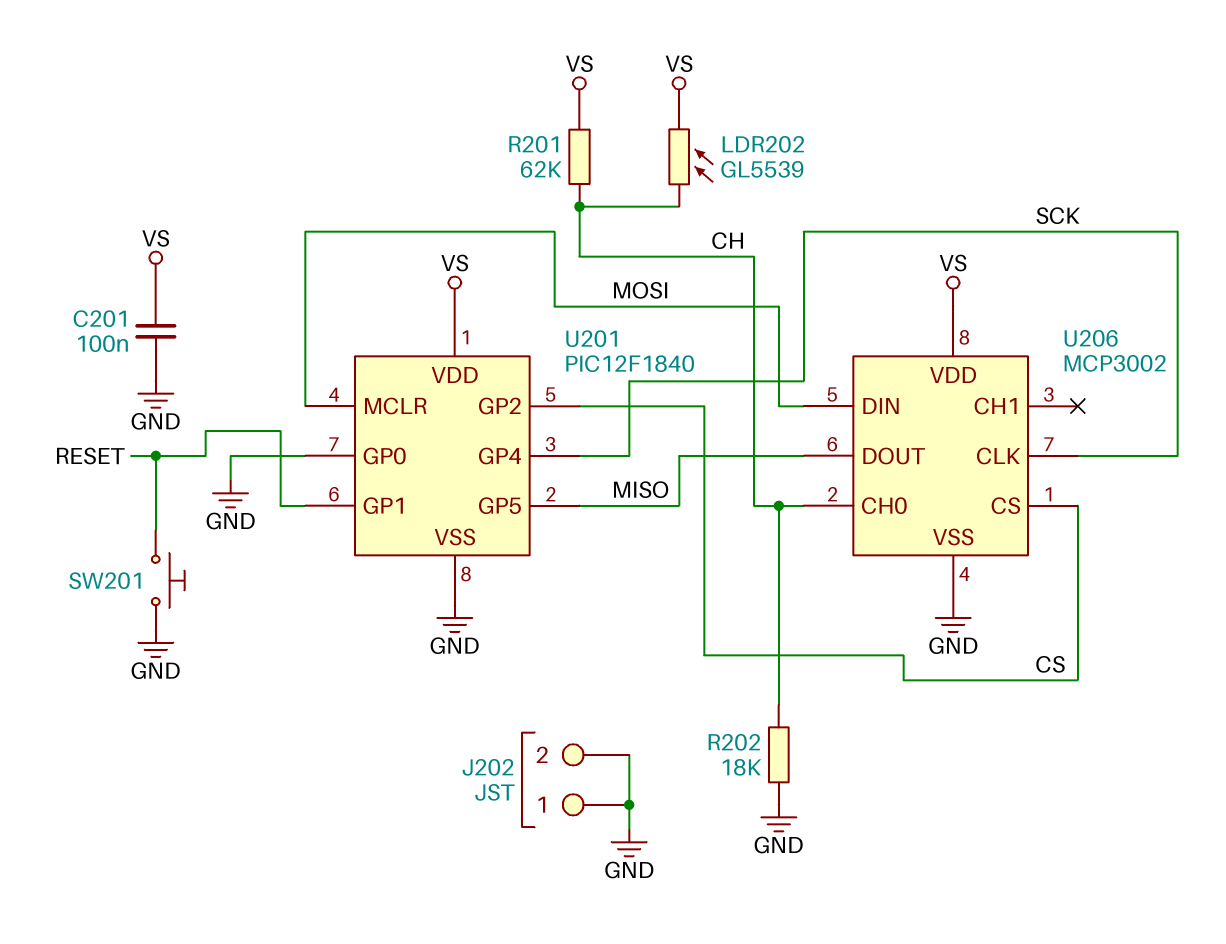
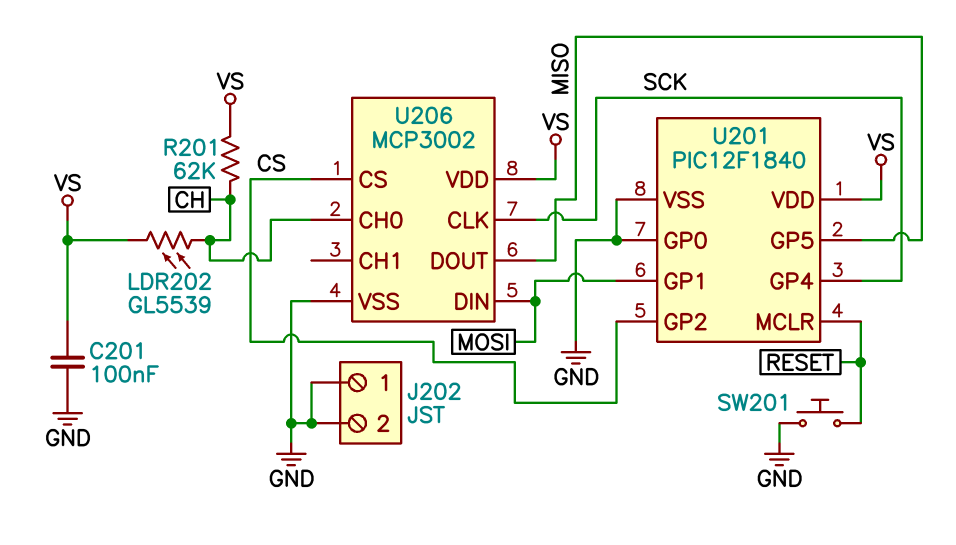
R202: 18k (CH, GND) -> none
U201 pin GP1: RESET -> MOSI
U201 pin MCLR: MOSI -> RESET

